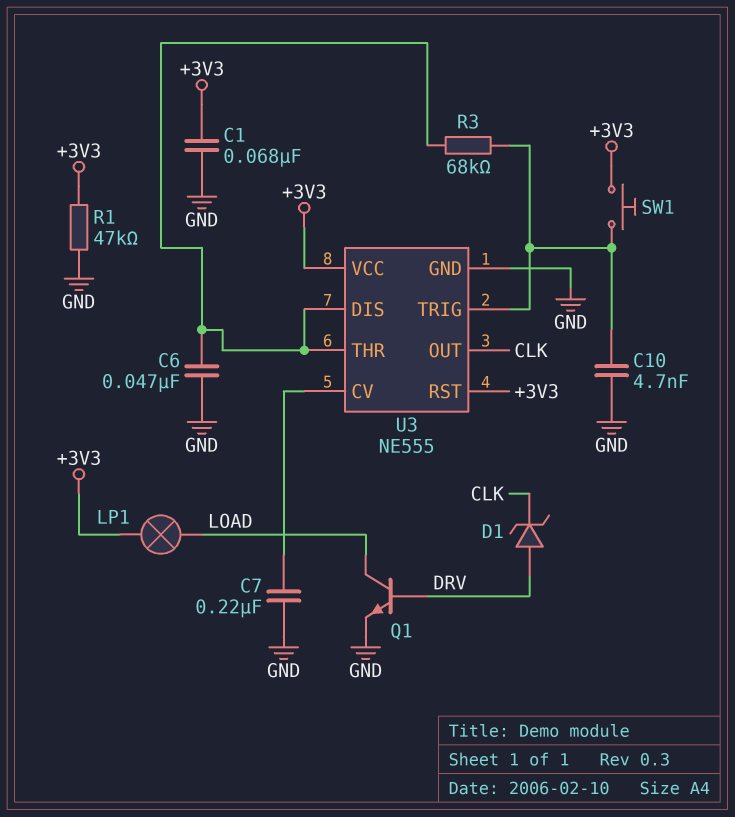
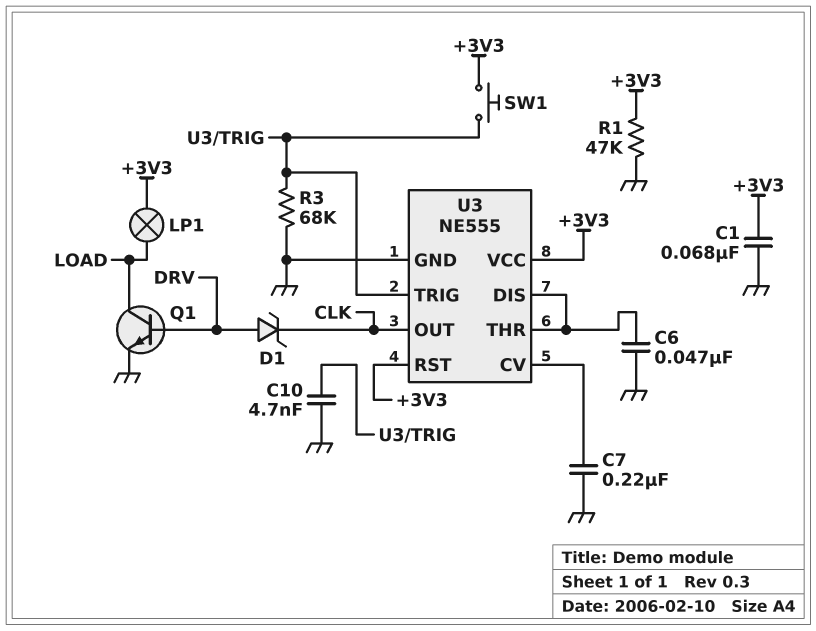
R3: 68k (U3/DIS, U3/TRIG) -> 68k (GND, U3/TRIG)

